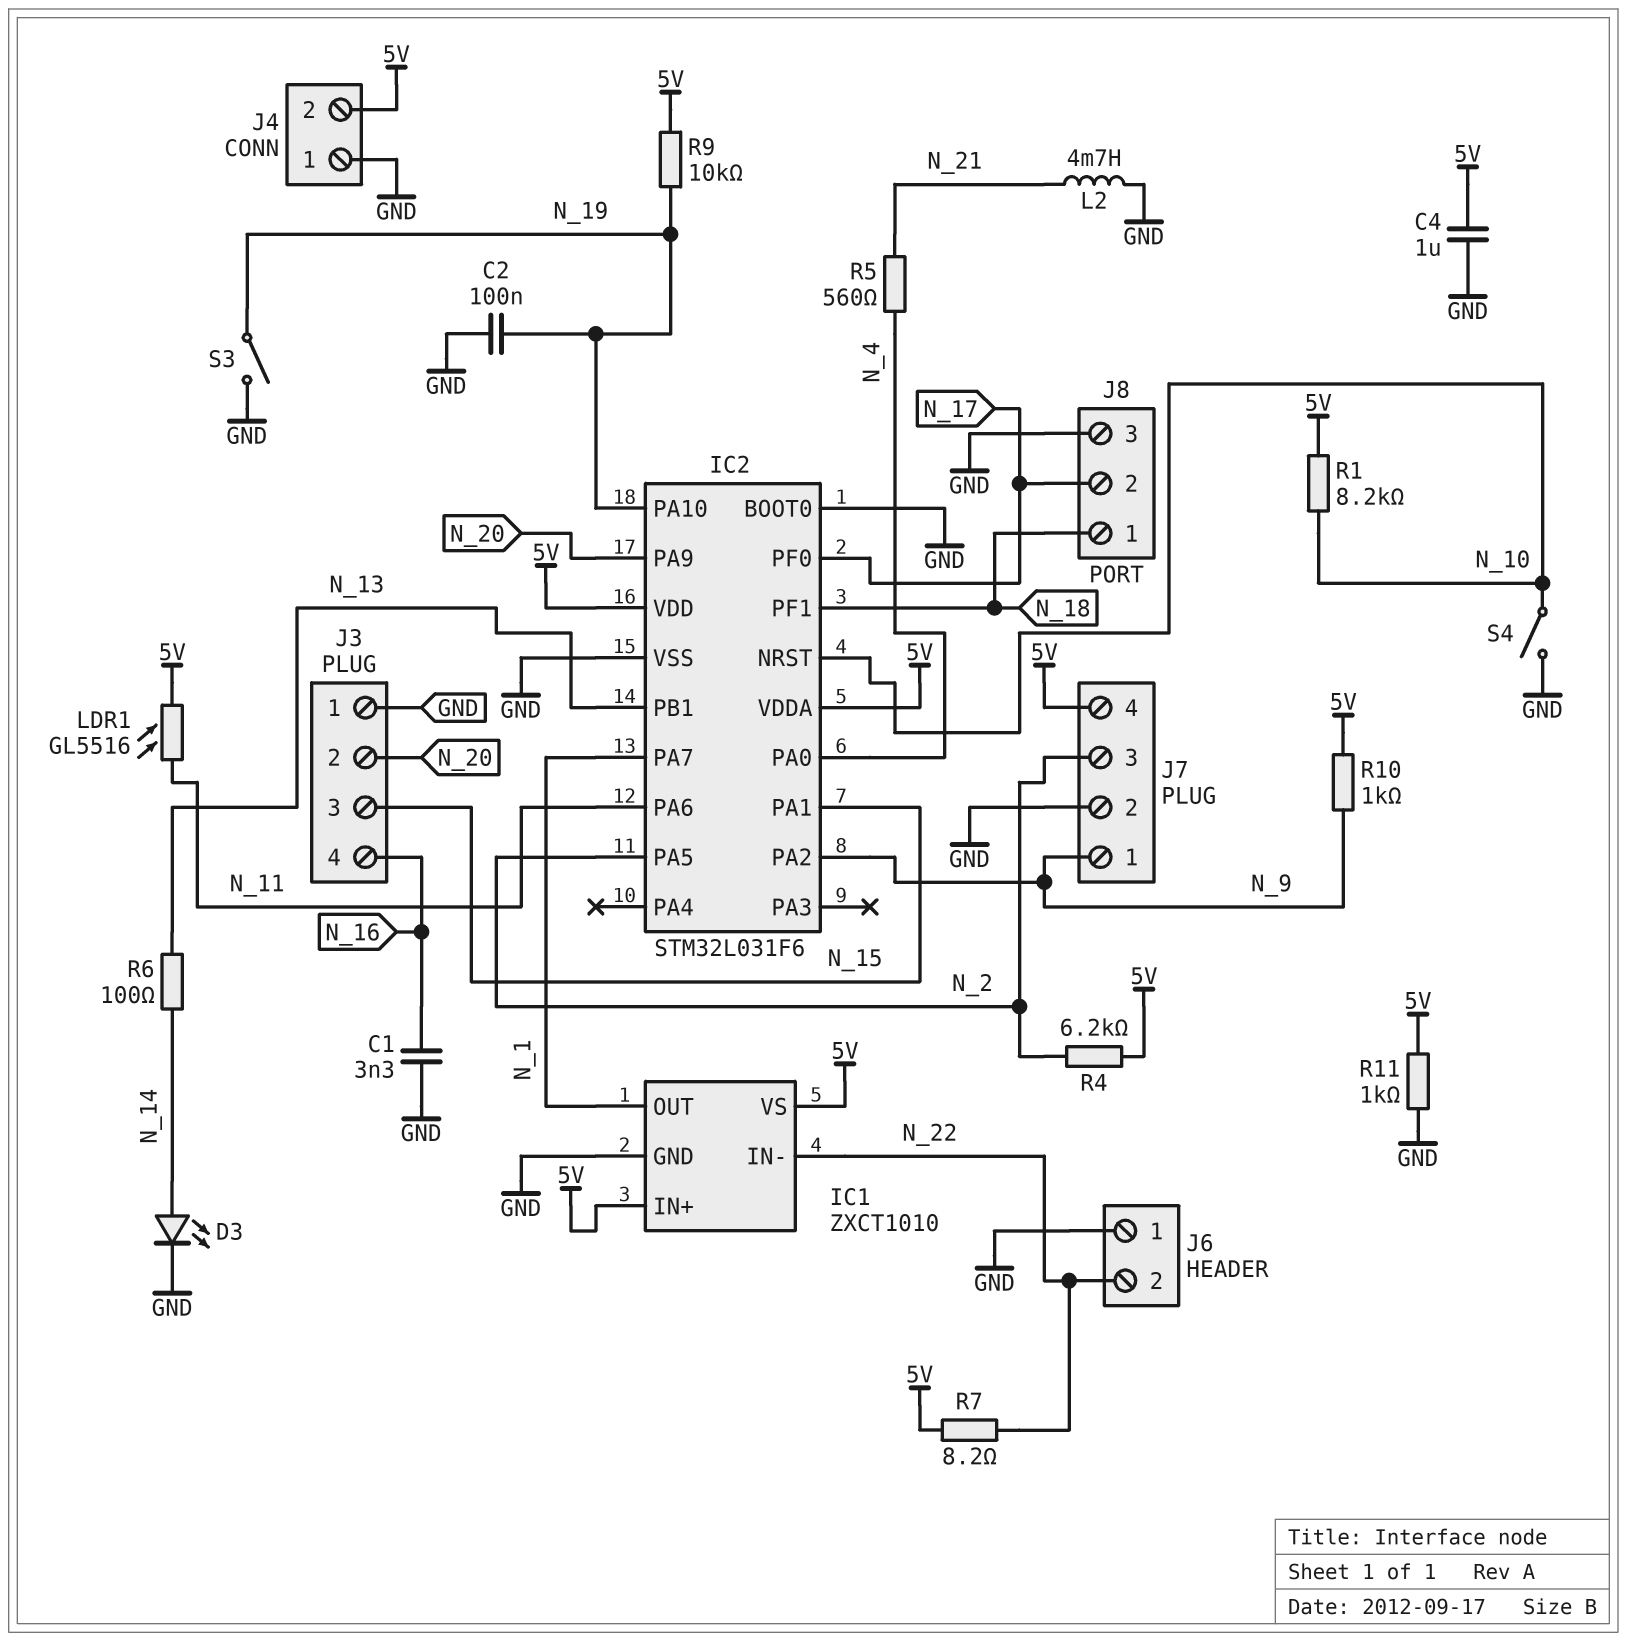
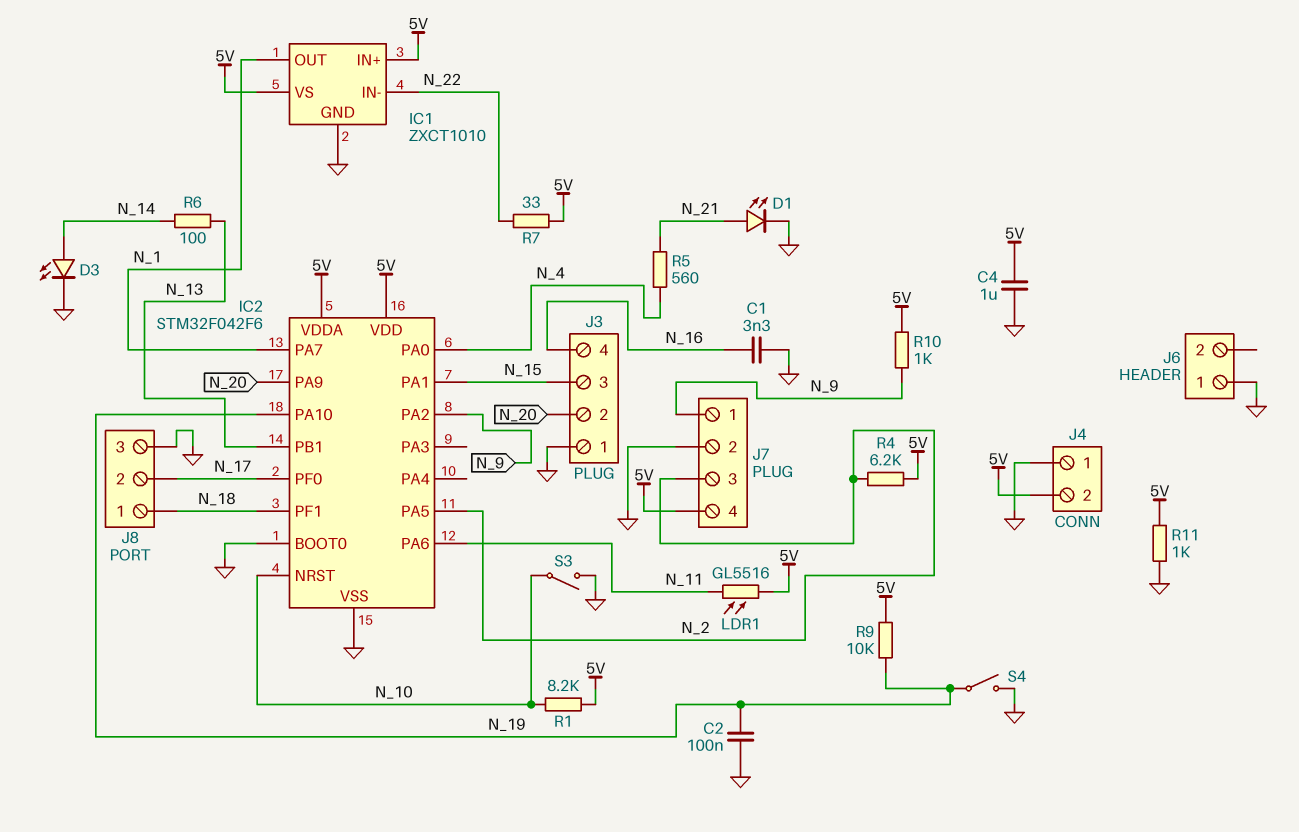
D1: none -> LED (A N_21, K GND)
IC2: STM32L031F6 -> STM32F042F6
J6 pin 2: N_22 -> none
L2: 4.7mH (GND, N_21) -> none
R7: 8.2 (5V, N_22) -> 33 (5V, N_22)
S3: switch (GND, N_19) -> switch (GND, N_10)
S4: switch (GND, N_10) -> switch (GND, N_19)

